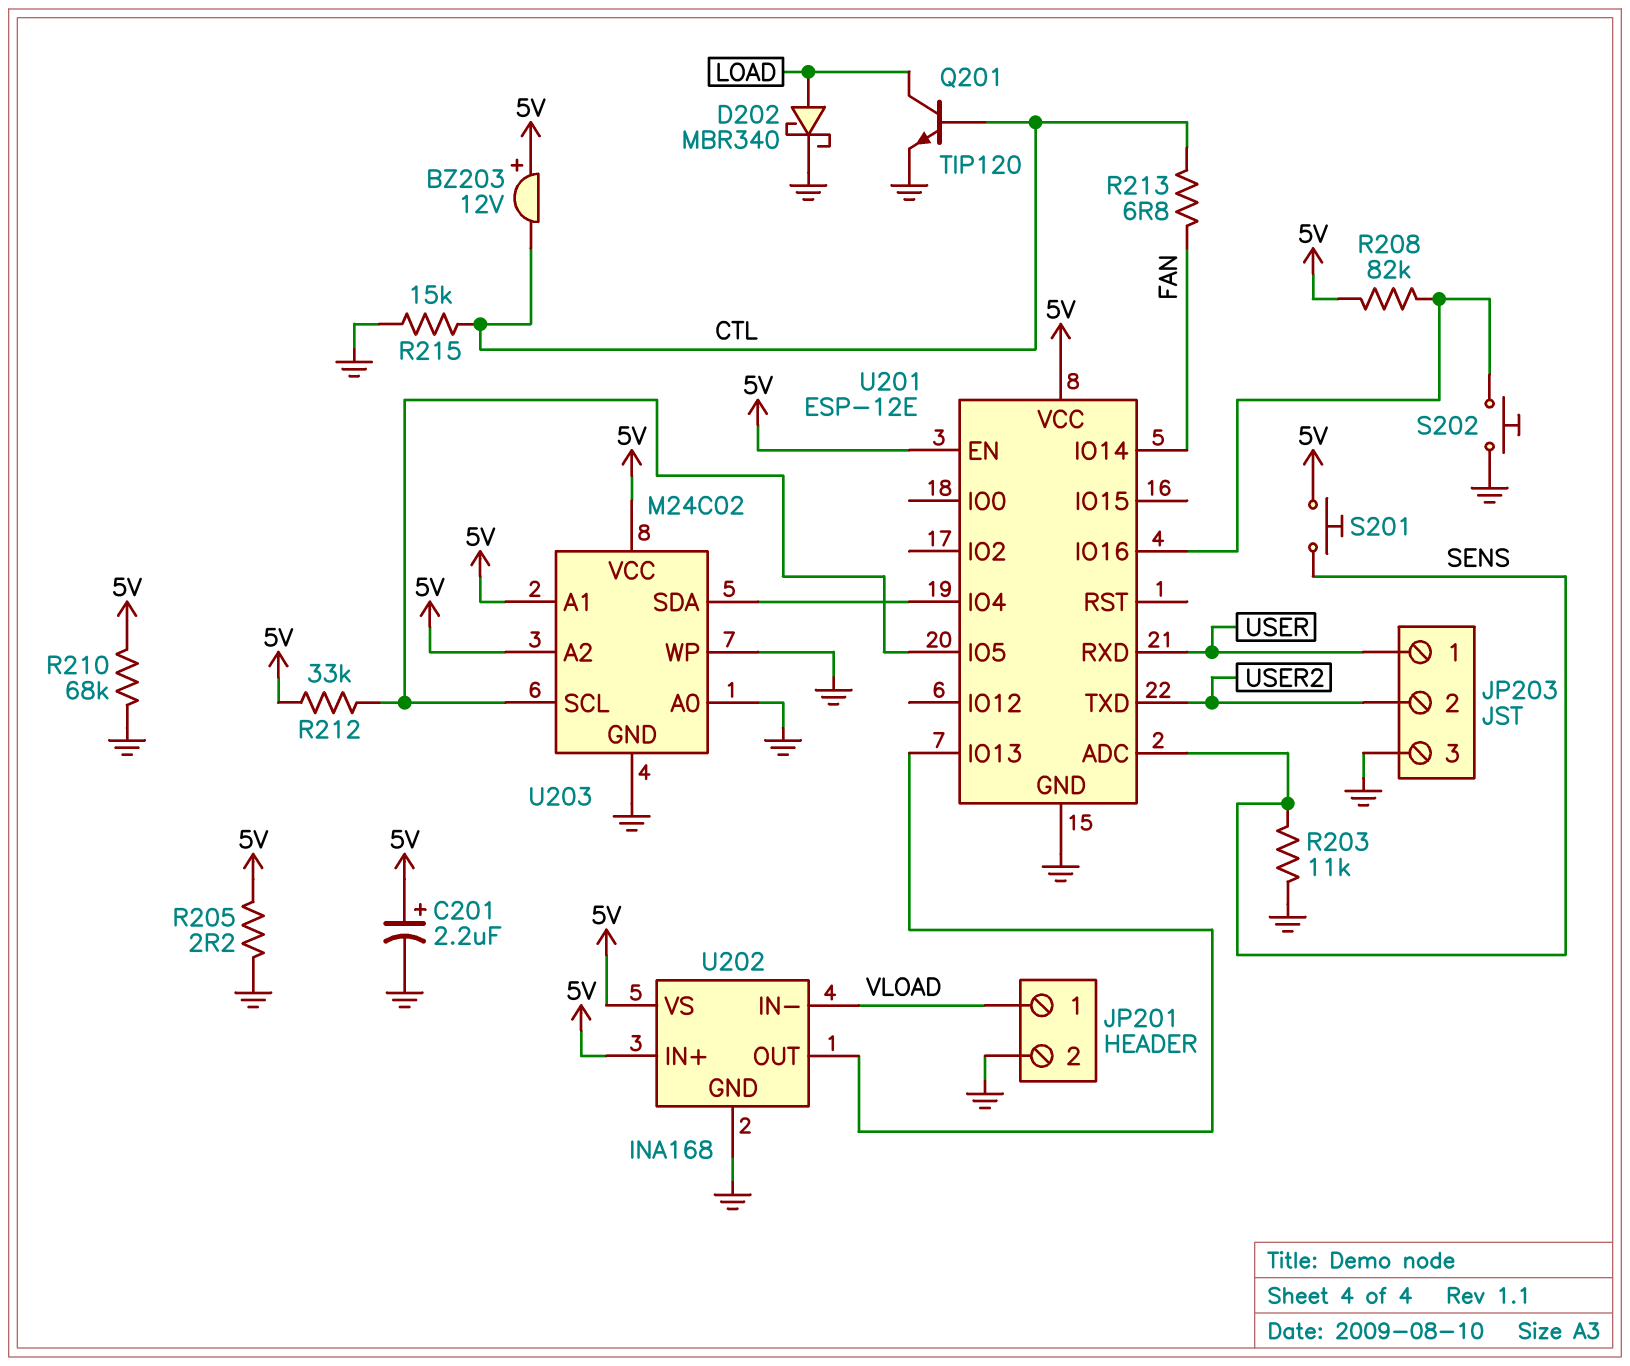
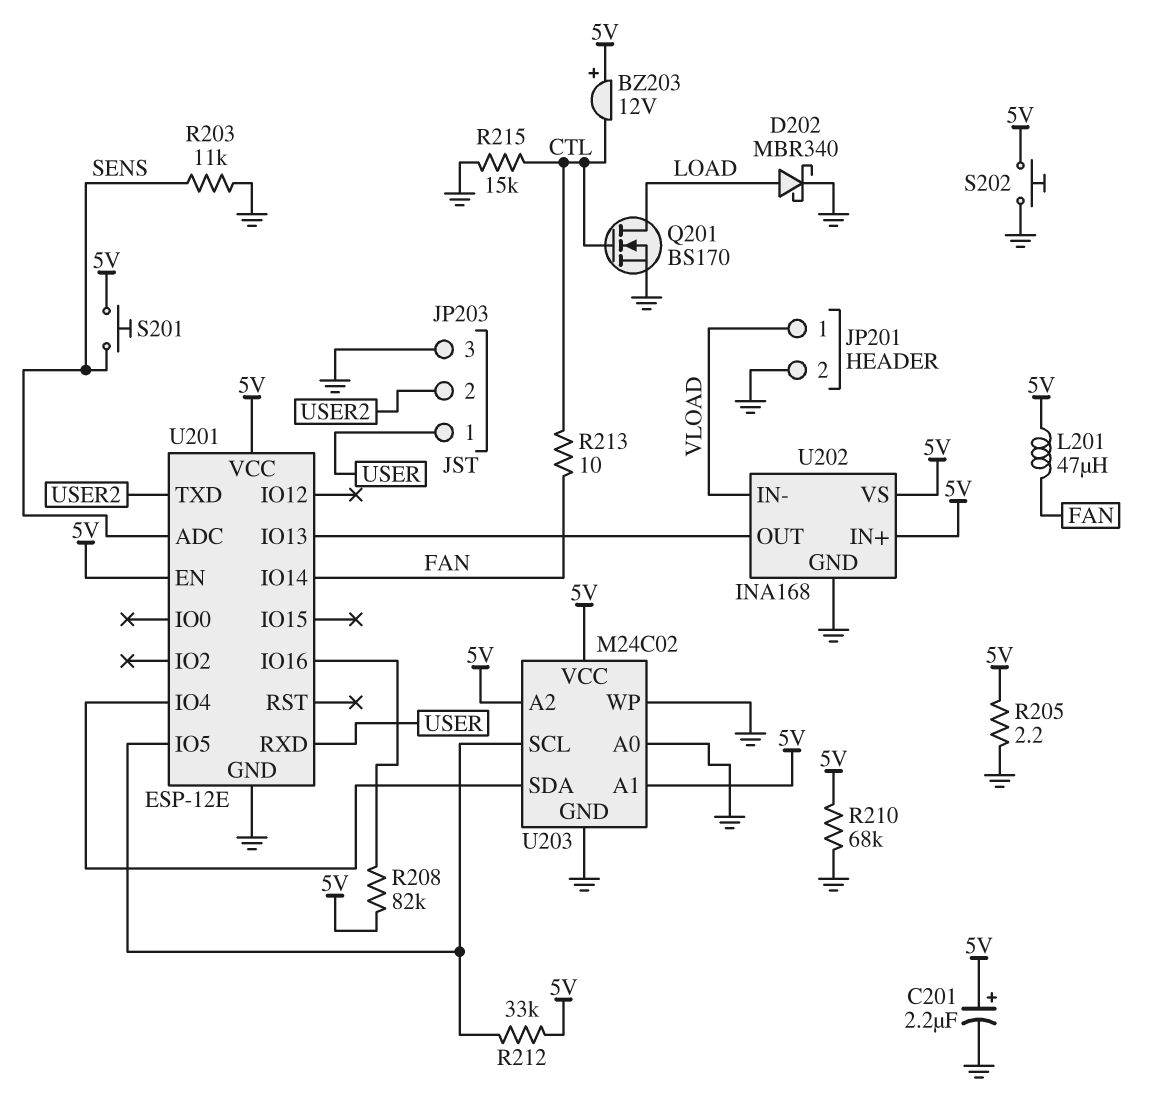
L201: none -> 47uH (5V, FAN)
Q201: NPN TIP120 (B CTL, C LOAD, E GND) -> NMOS BS170 (G CTL, D LOAD, S GND)
R213: 6.8 (CTL, FAN) -> 10 (CTL, FAN)
S202: button (GND, U201/IO16) -> button (5V, GND)

